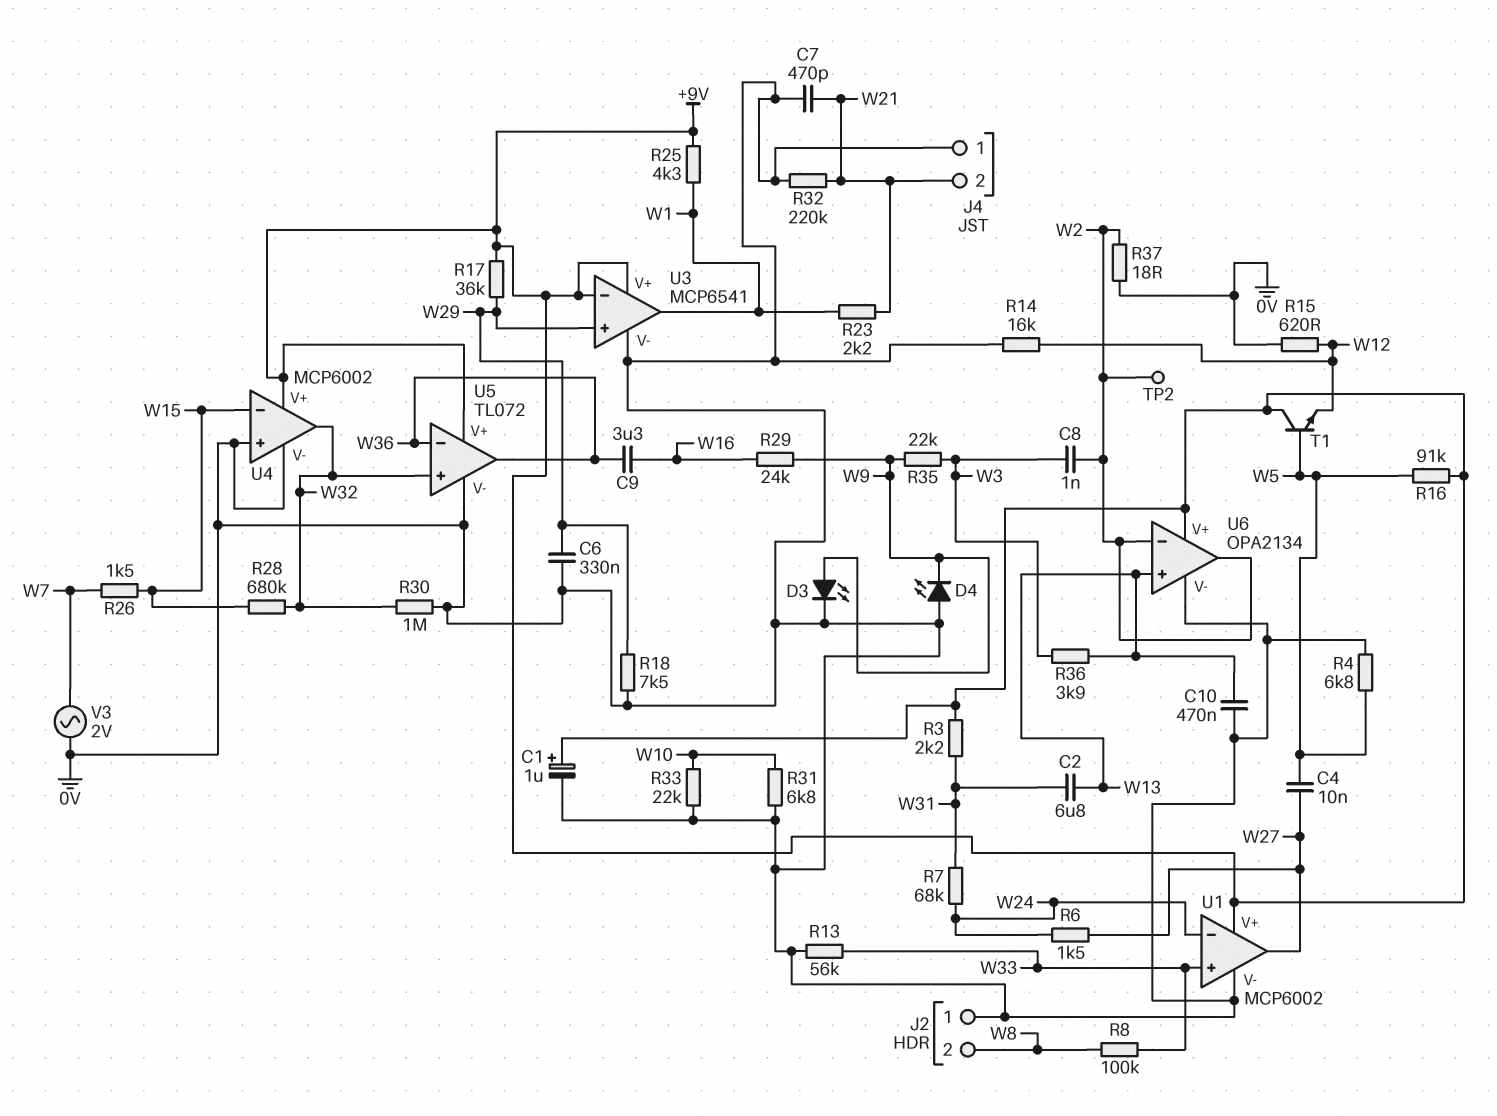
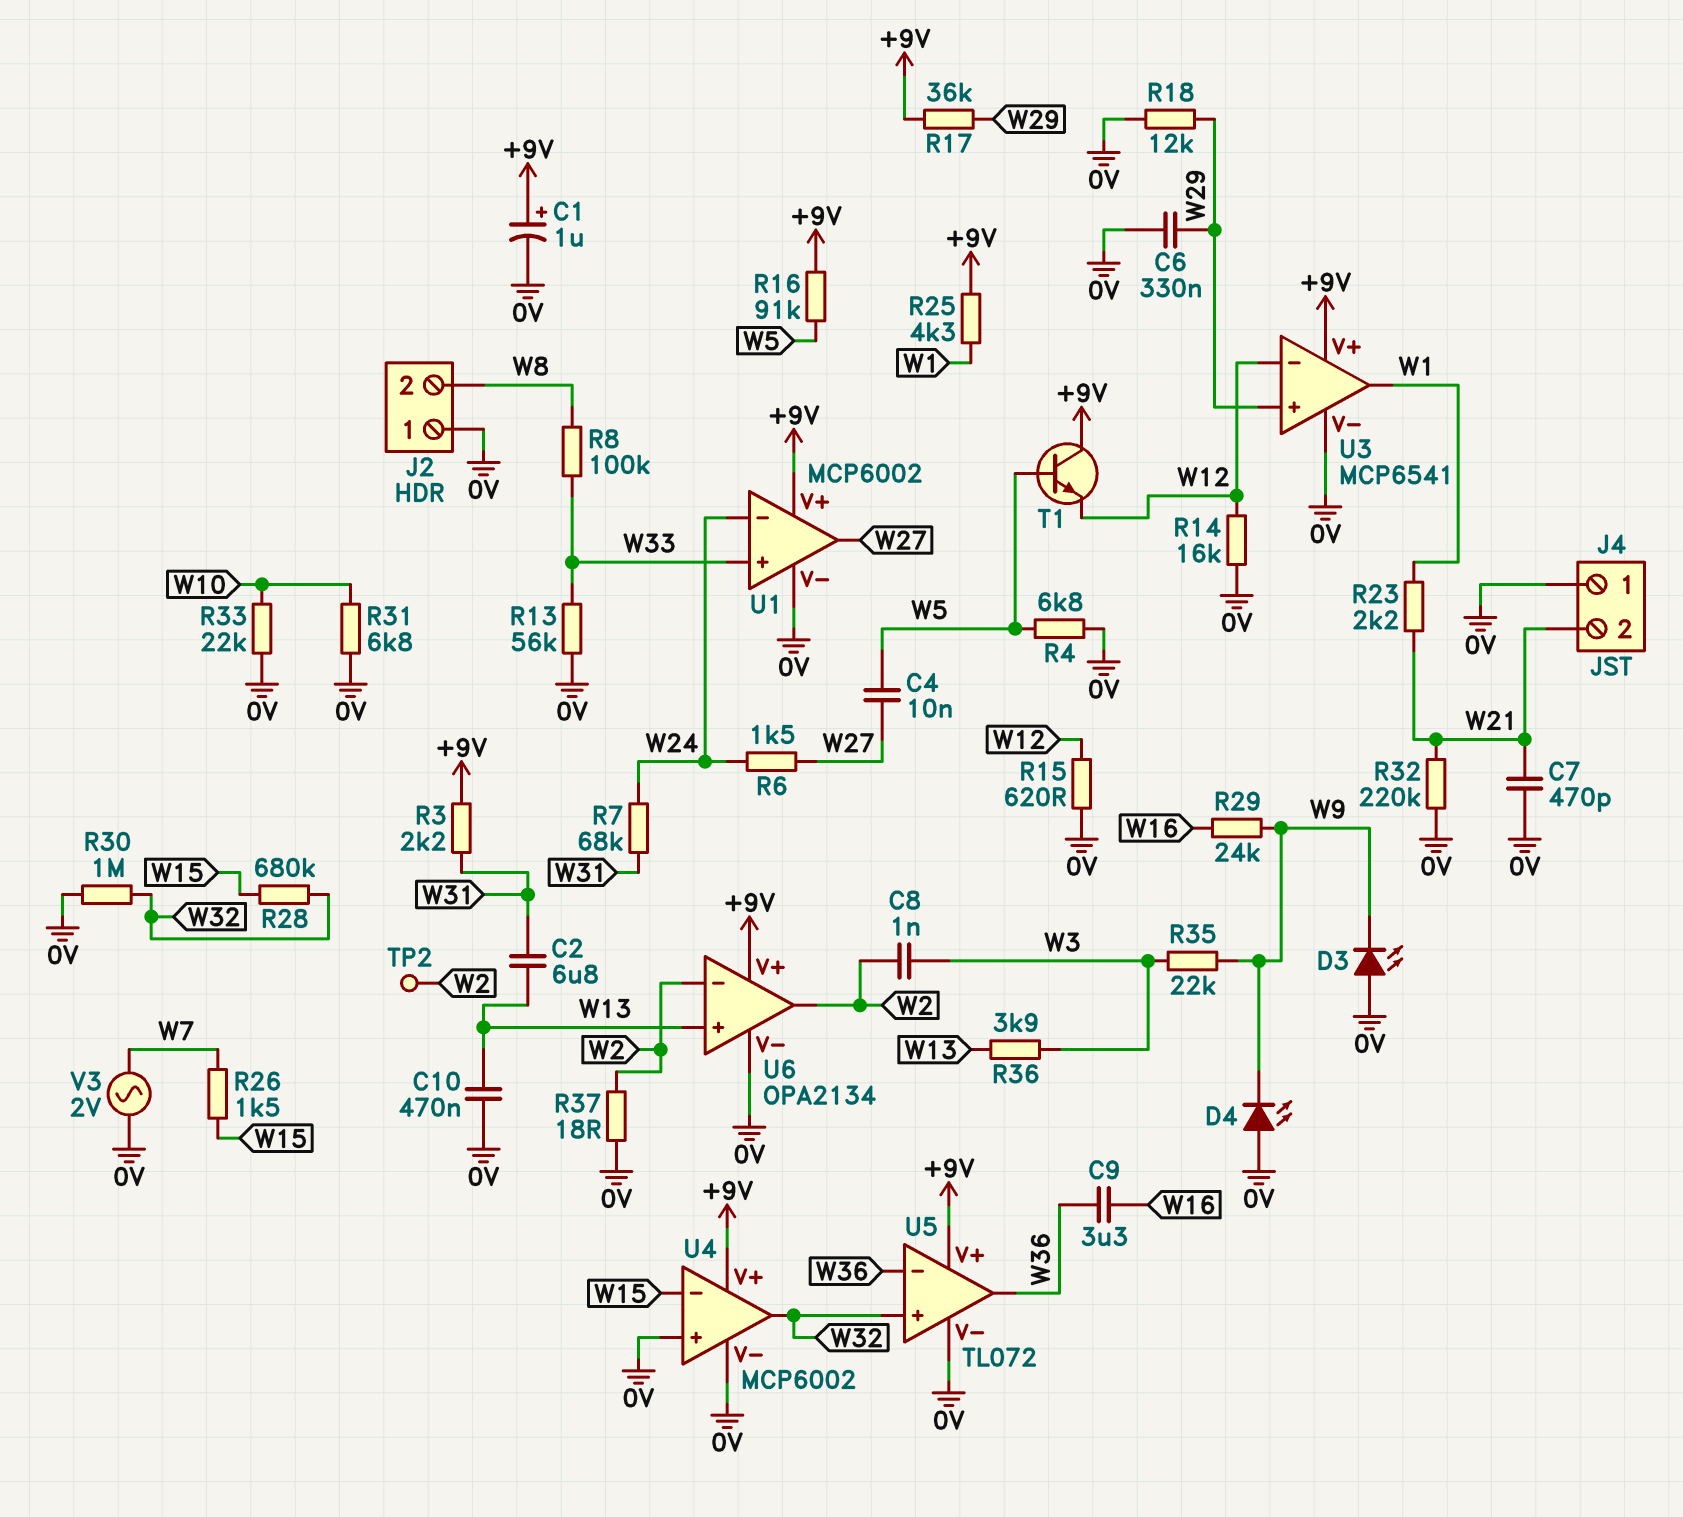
D3: LED (A W9, K 0V) -> LED (A 0V, K W9)
R18: 7.5k (0V, W29) -> 12k (0V, W29)
U3 pin in-: +9V -> W12

